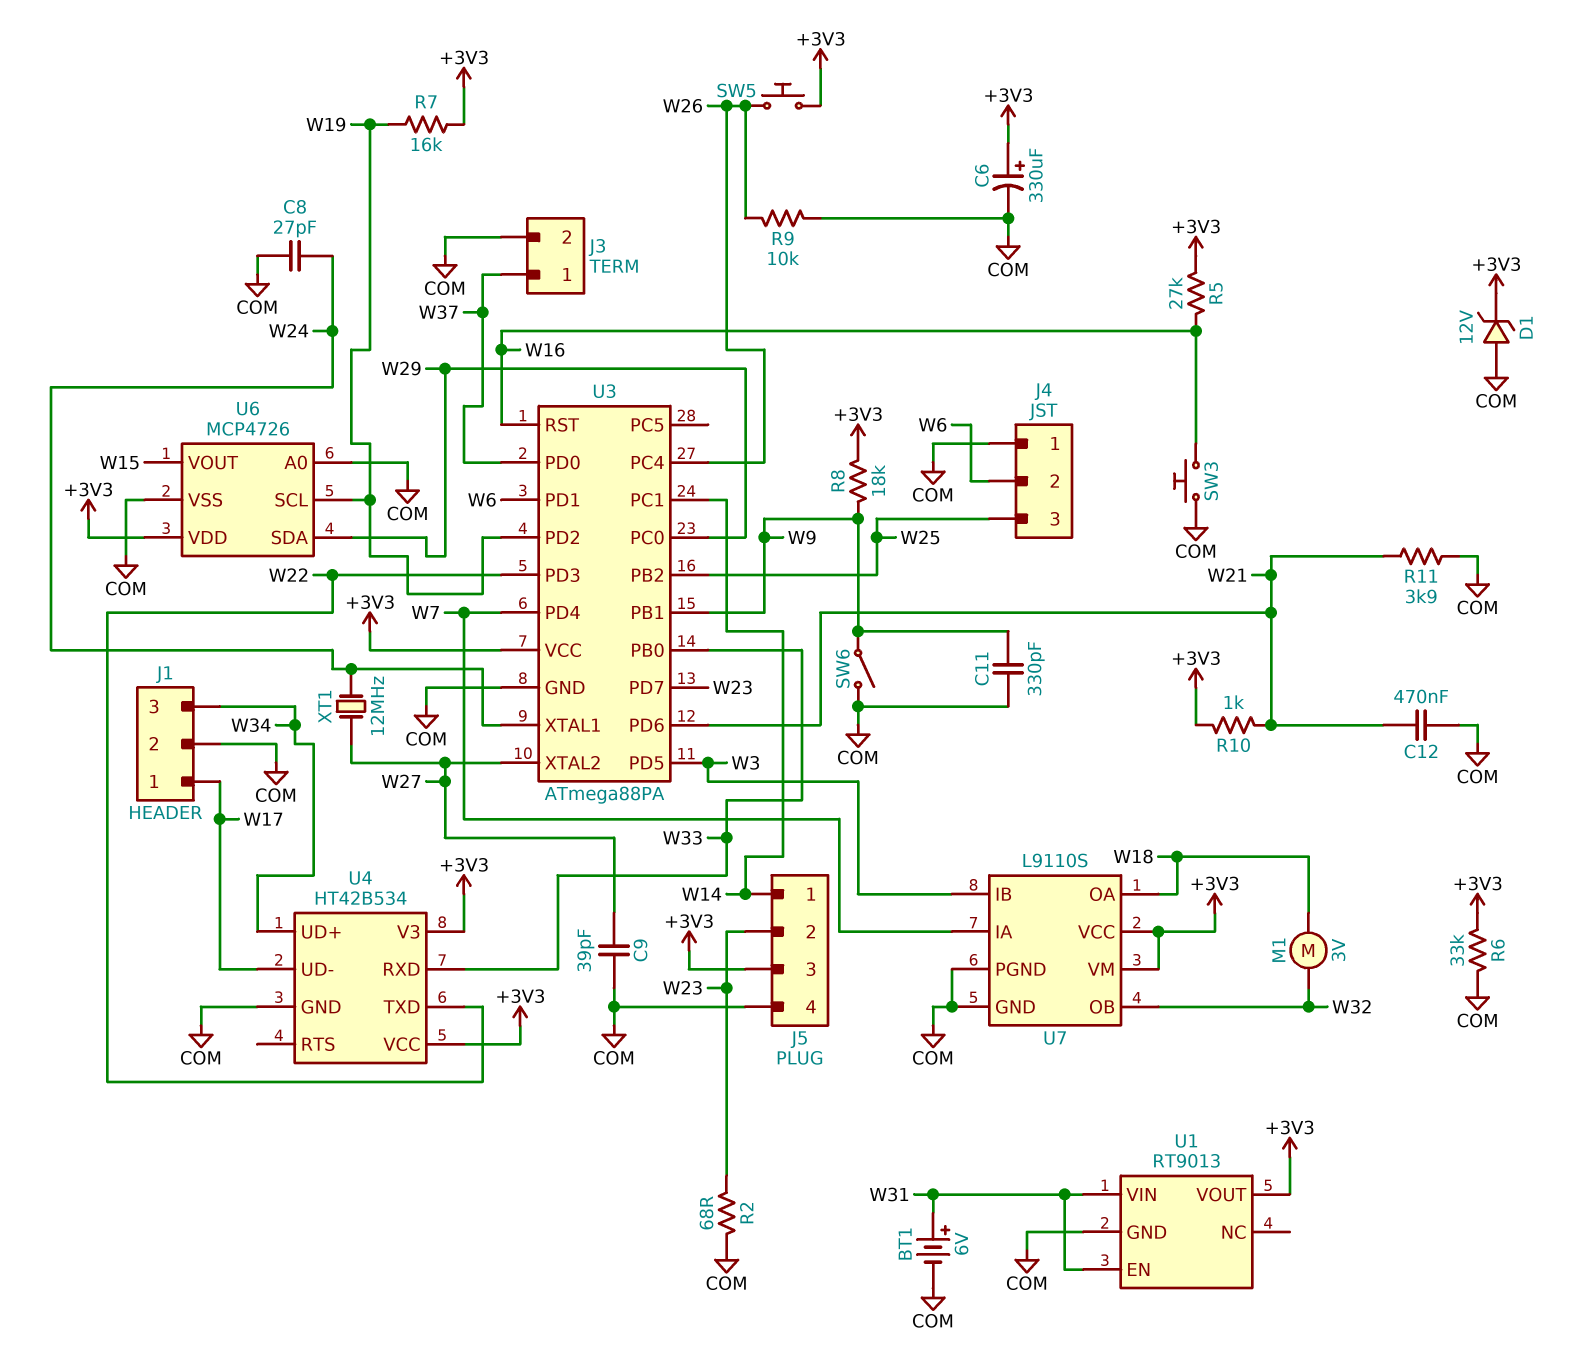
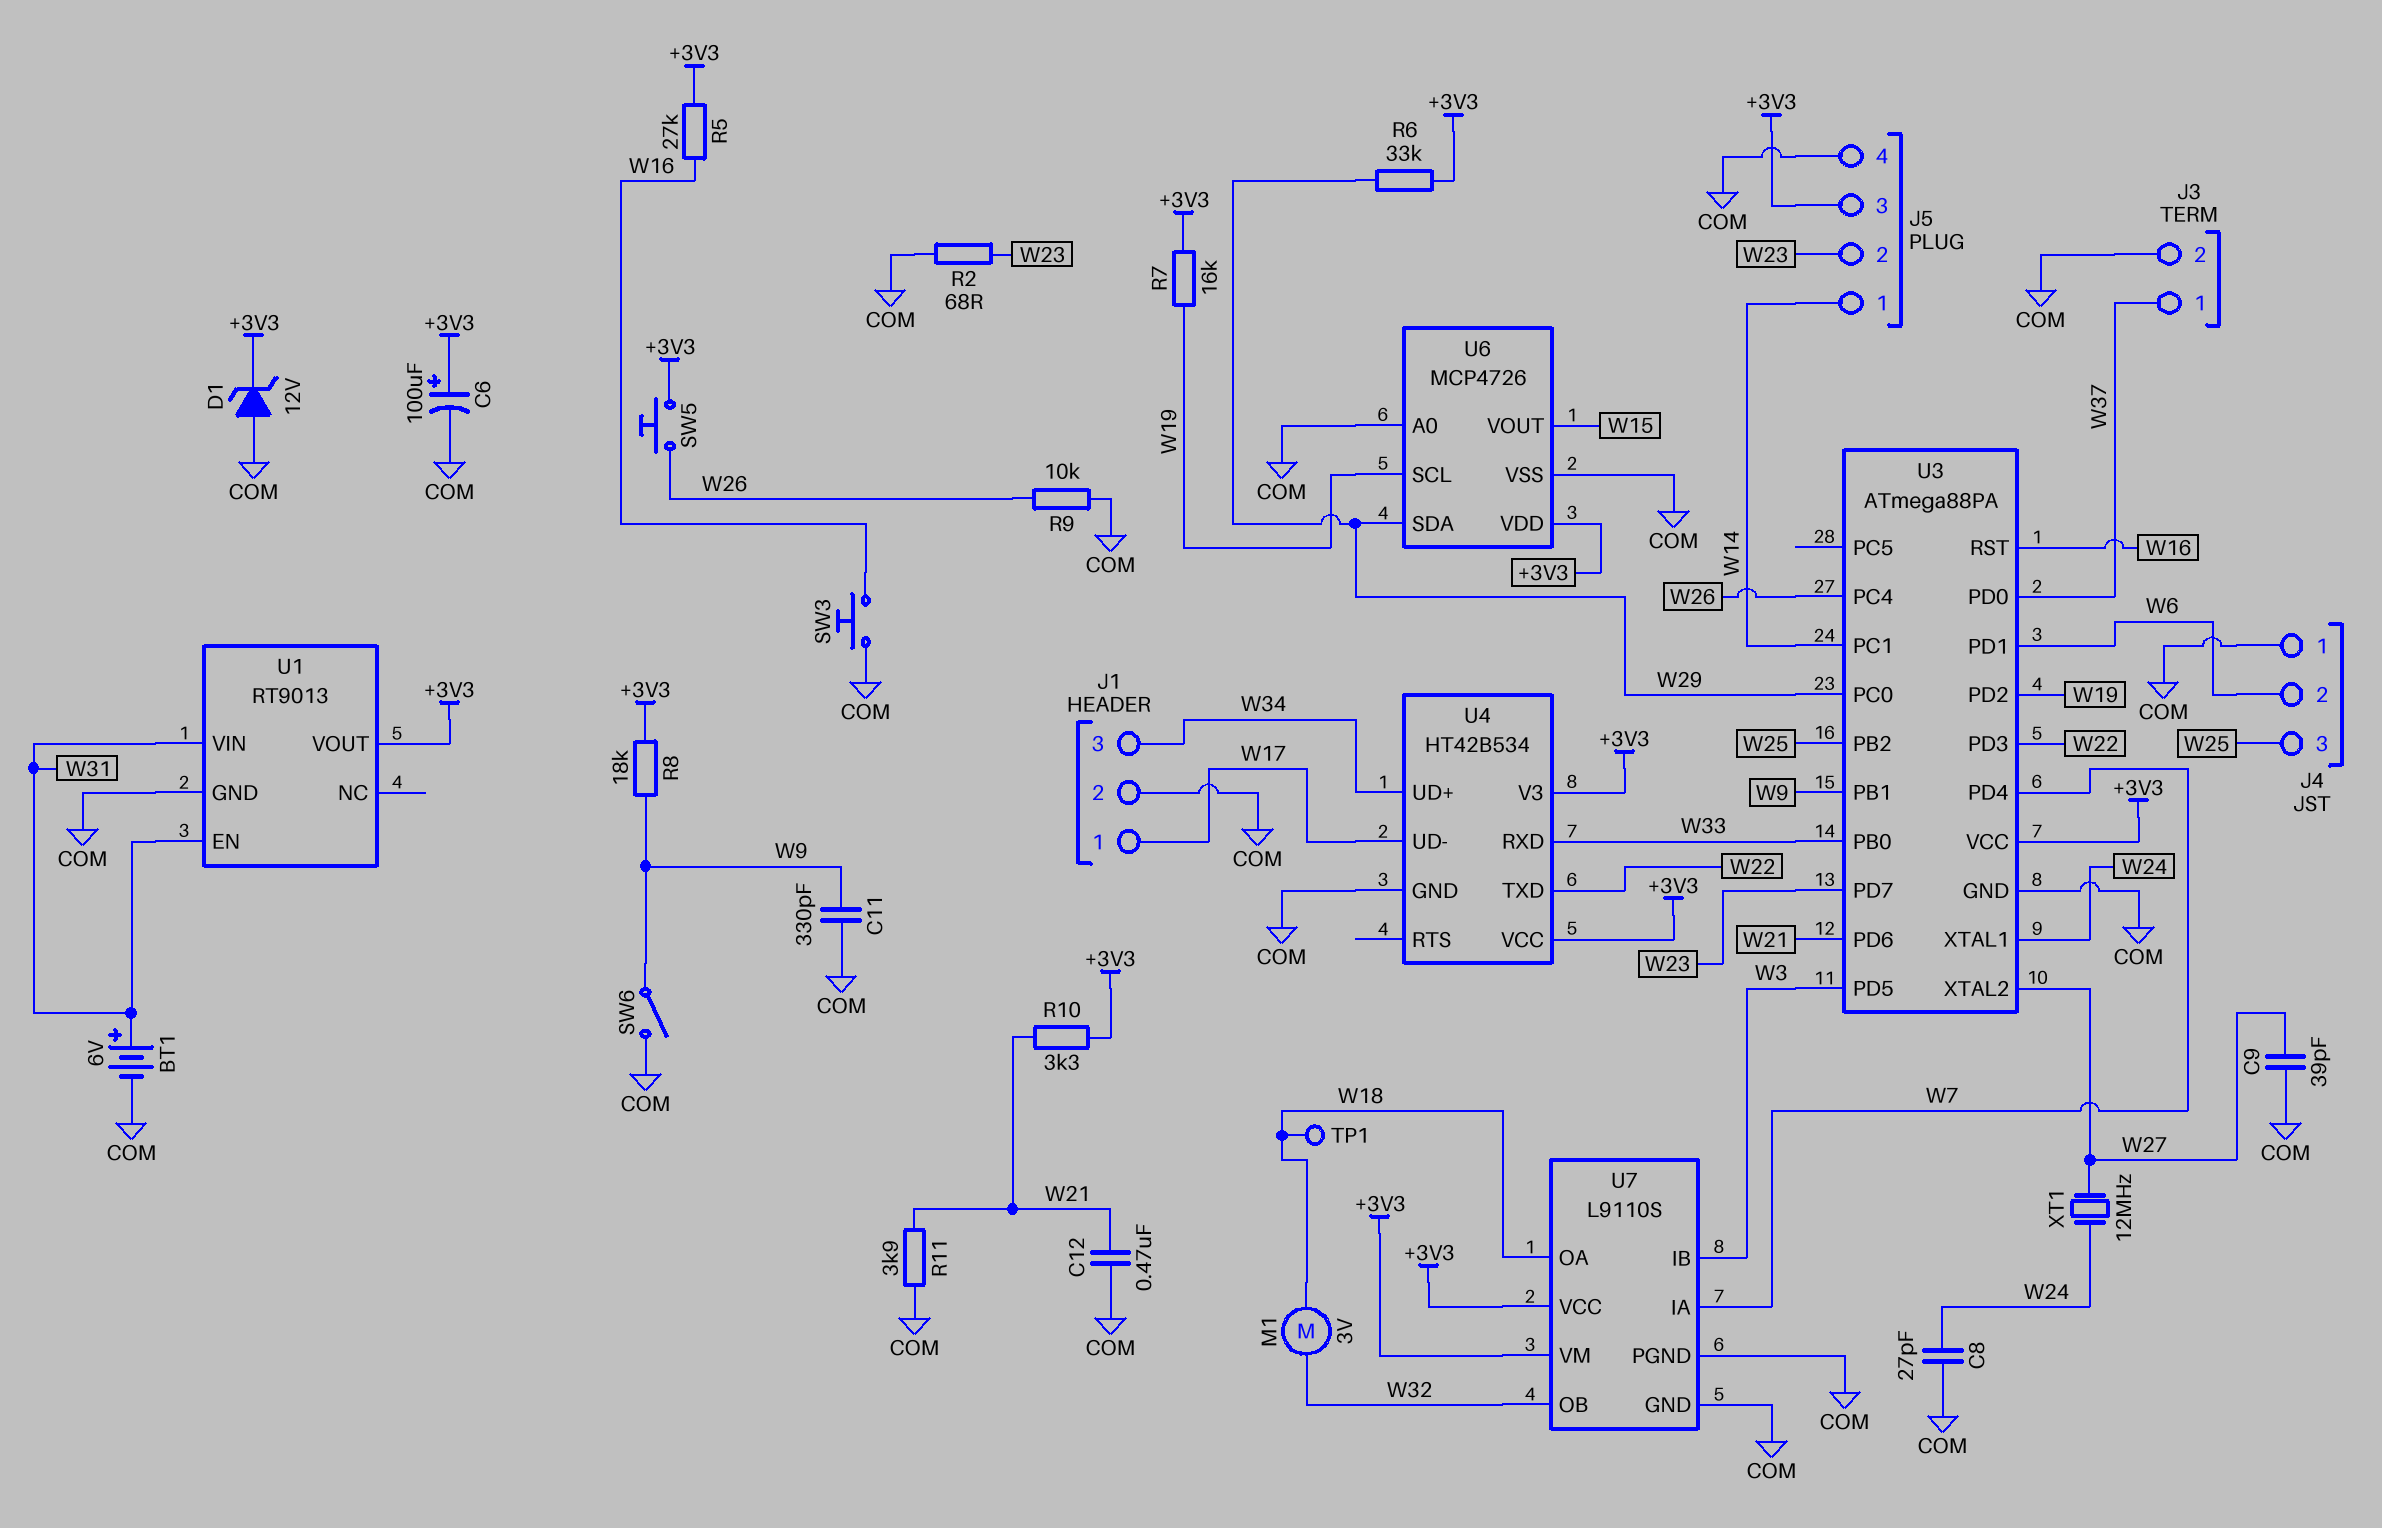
C6: 330uF (plus +3V3, minus COM) -> 100uF (plus +3V3, minus COM)
R6: 33k (+3V3, COM) -> 33k (+3V3, W29)
R10: 1k (+3V3, W21) -> 3.3k (+3V3, W21)
TP1: none -> test point (W18)

